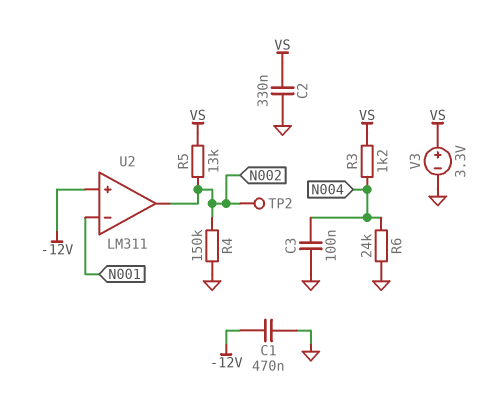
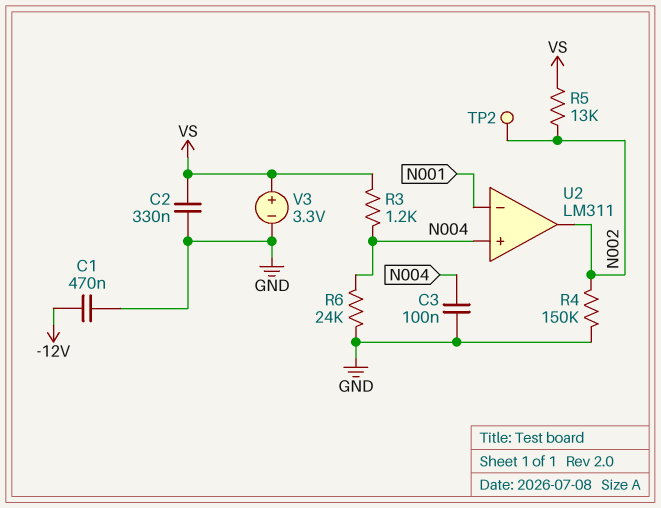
U2 pin in+: -12V -> N004

